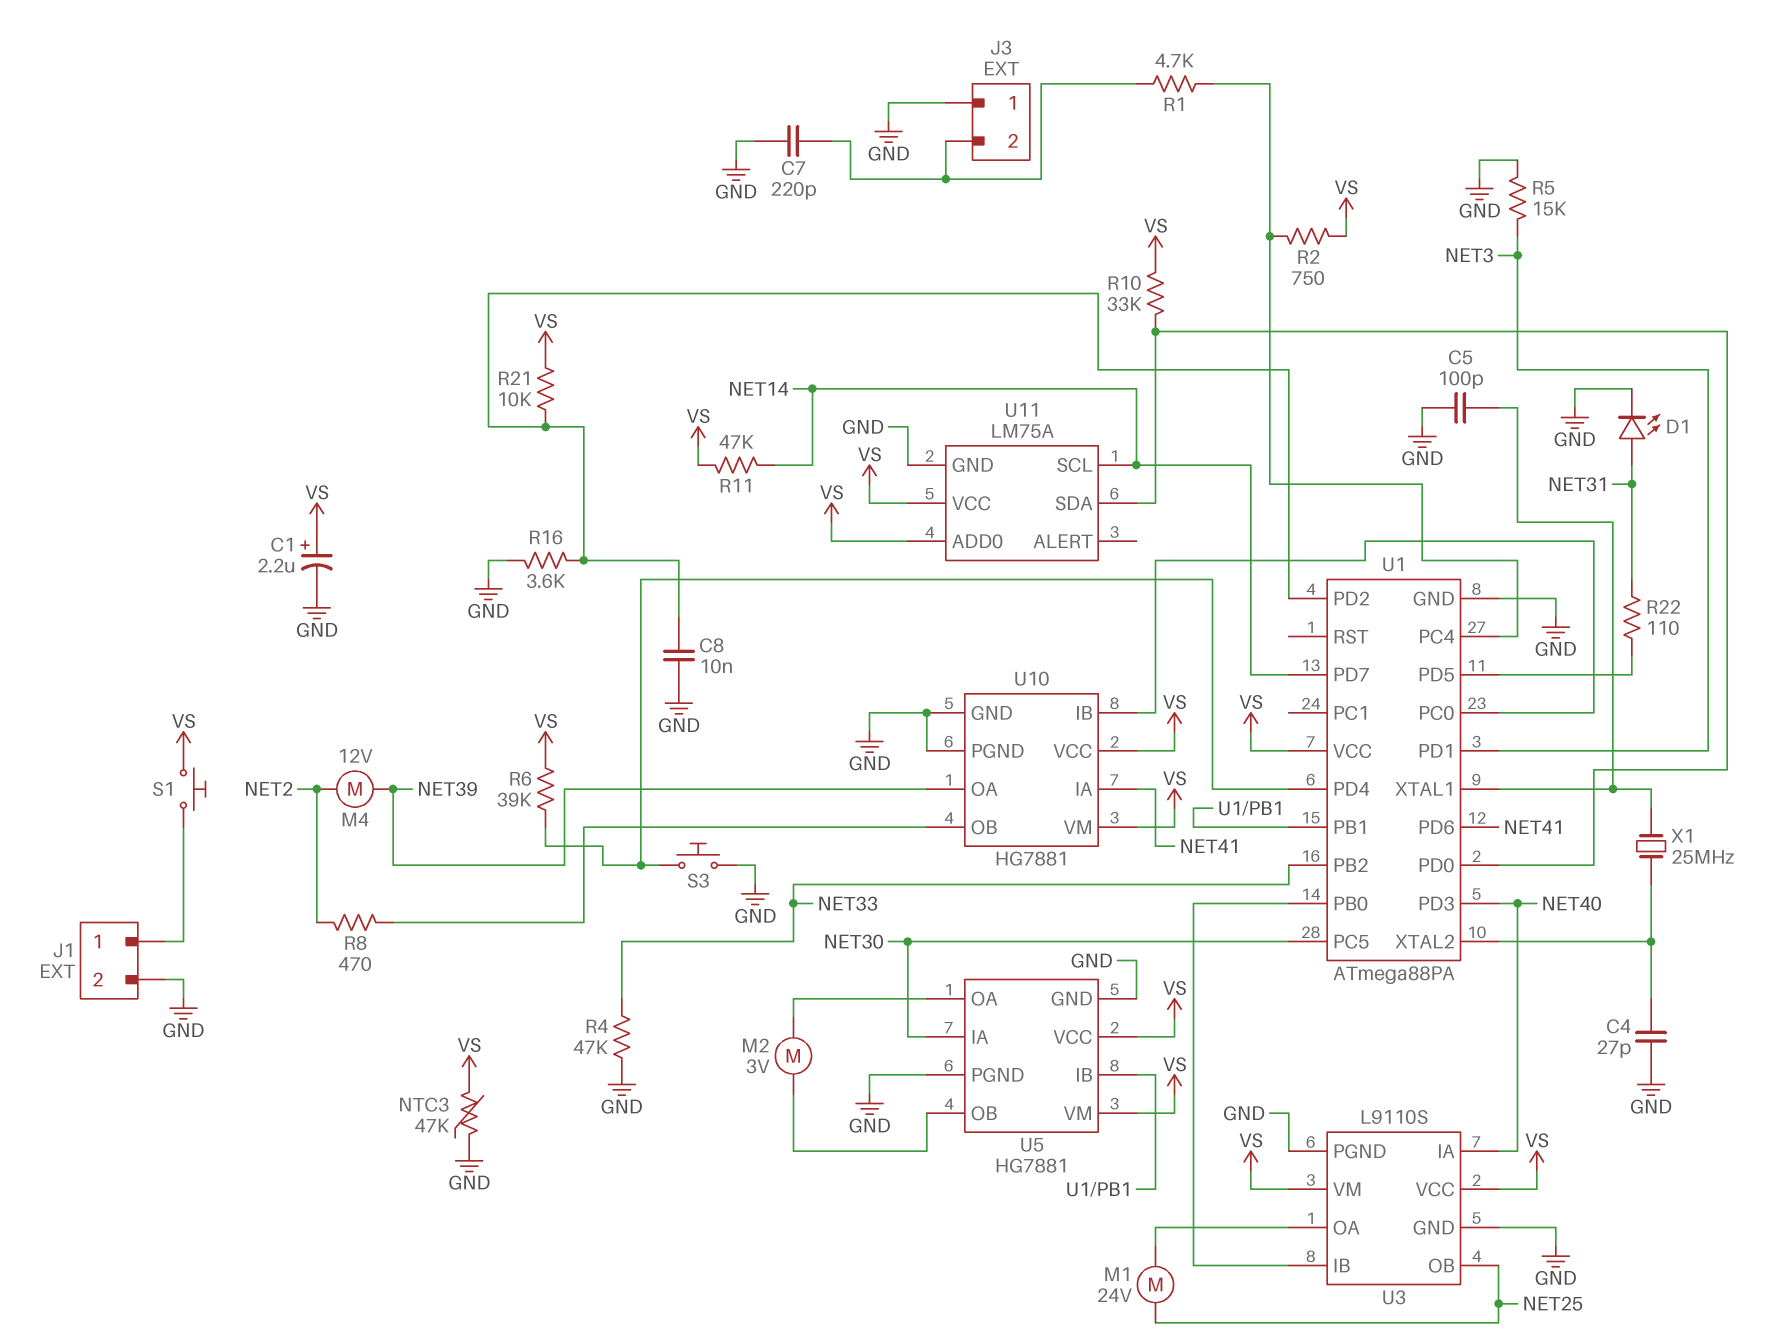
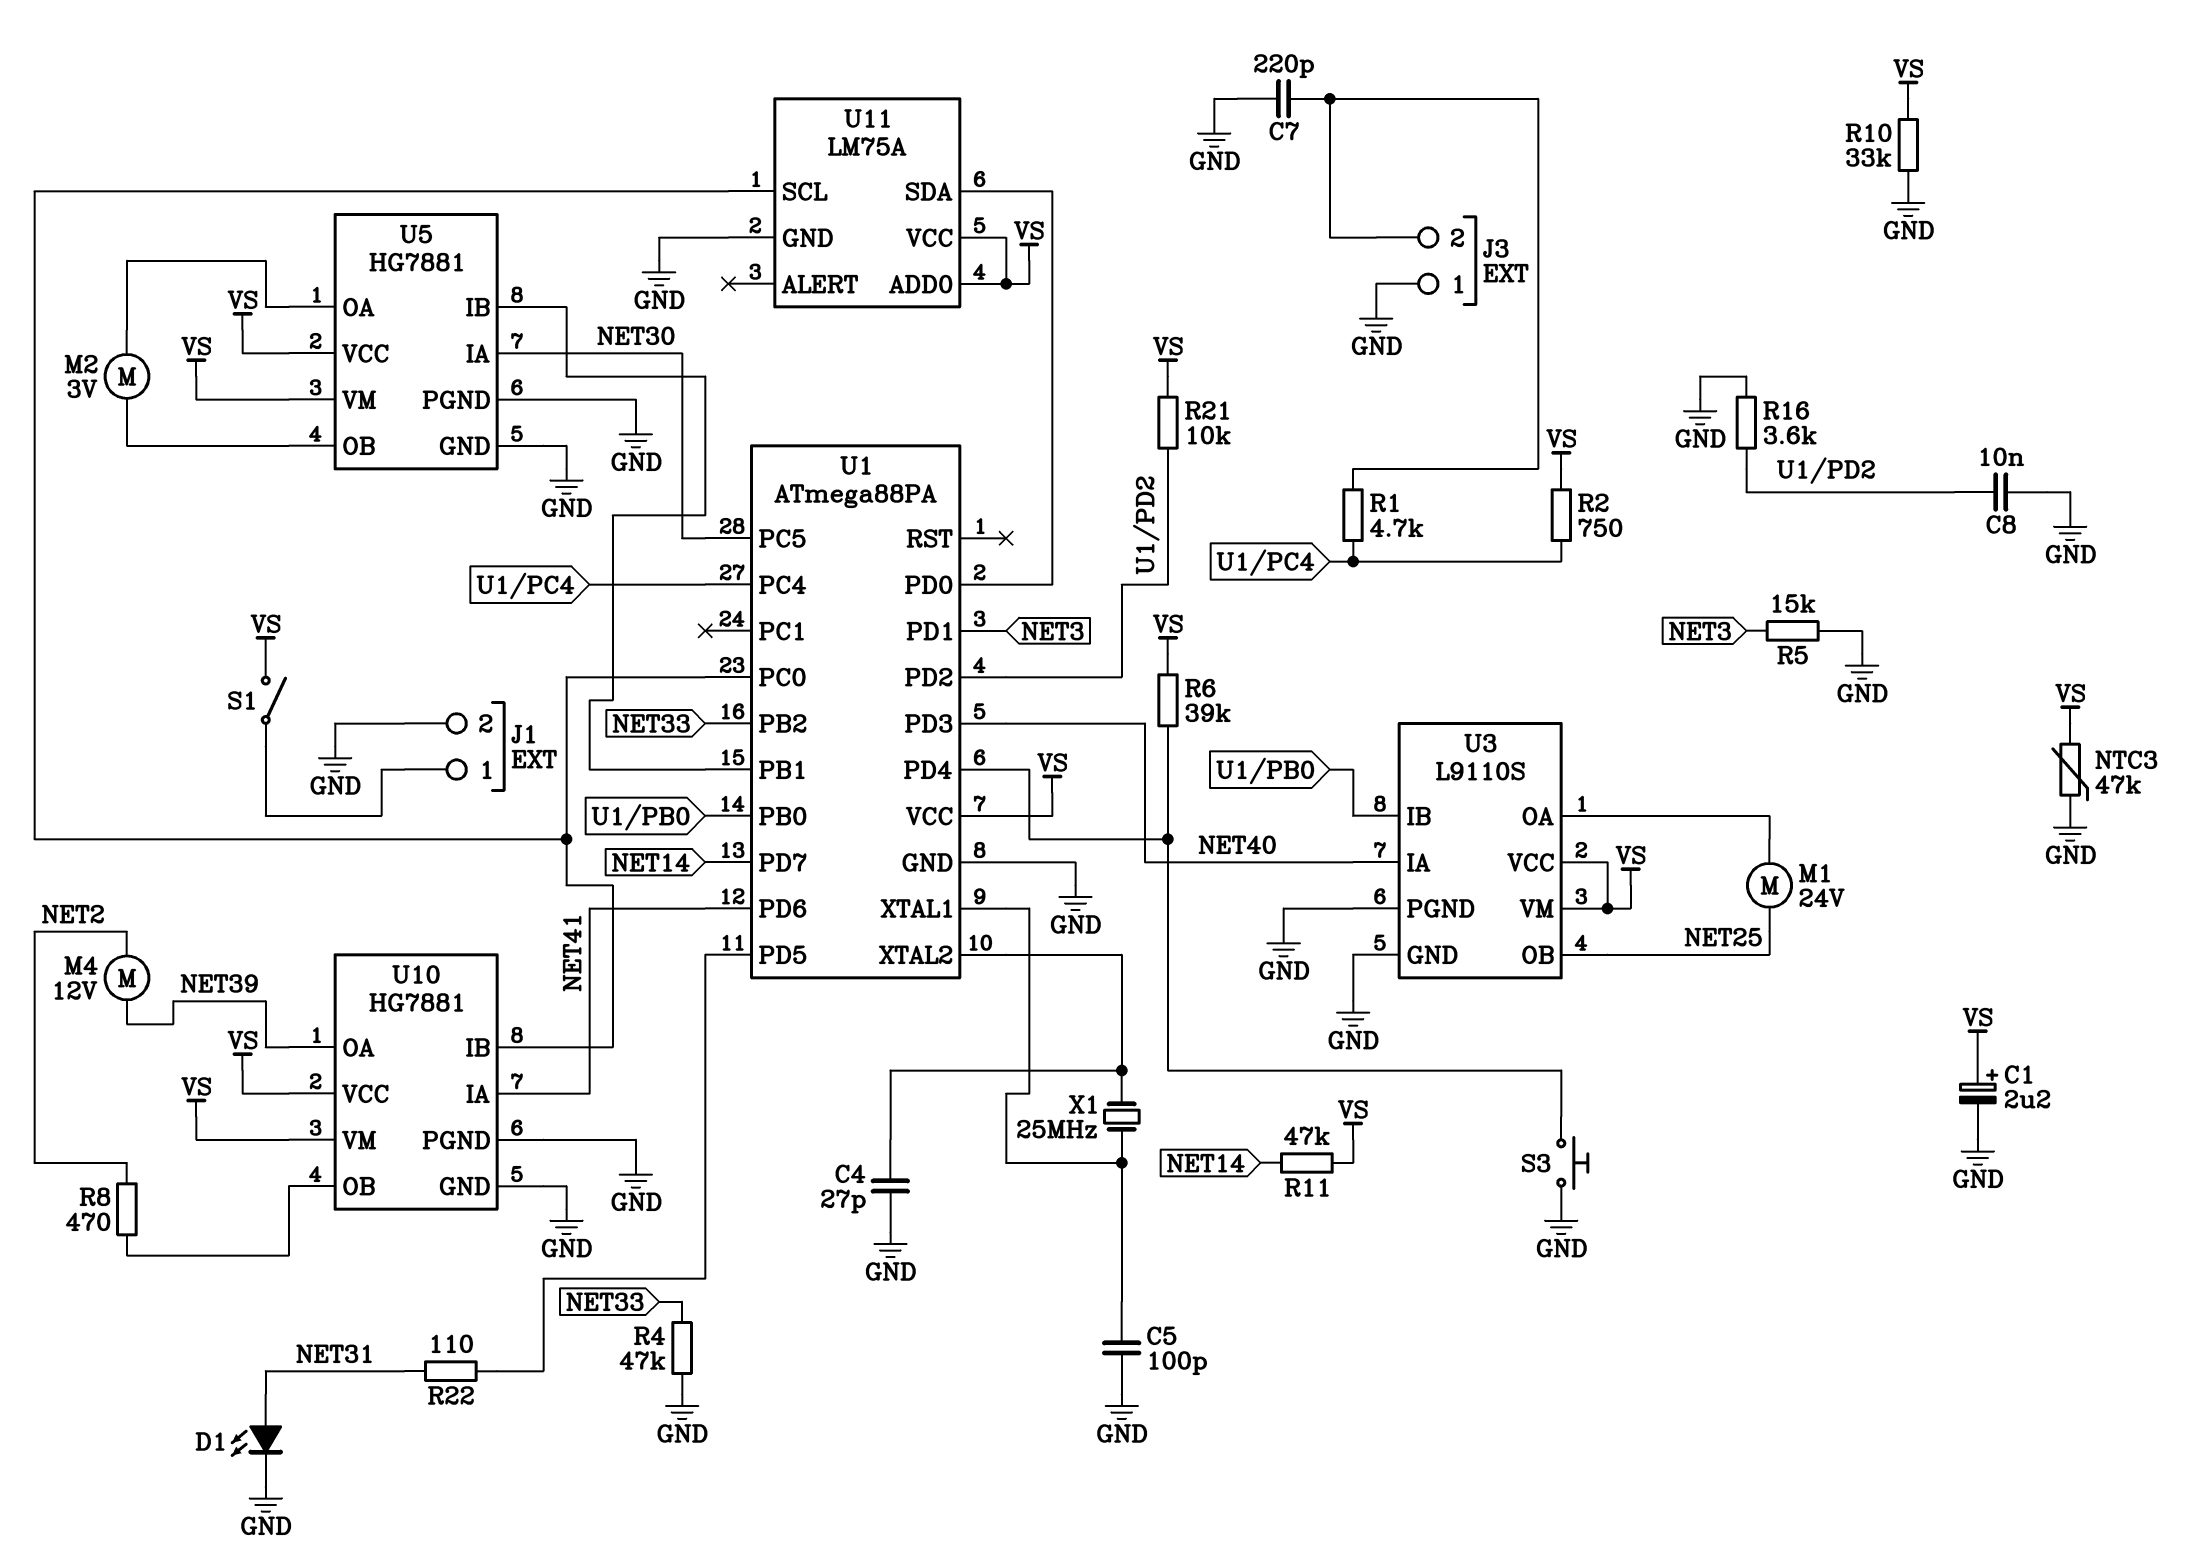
R10: 33k (U1/PD0, VS) -> 33k (GND, VS)
S1: button (J1/1, VS) -> switch (J1/1, VS)
U11 pin SCL: NET14 -> U1/PC0

